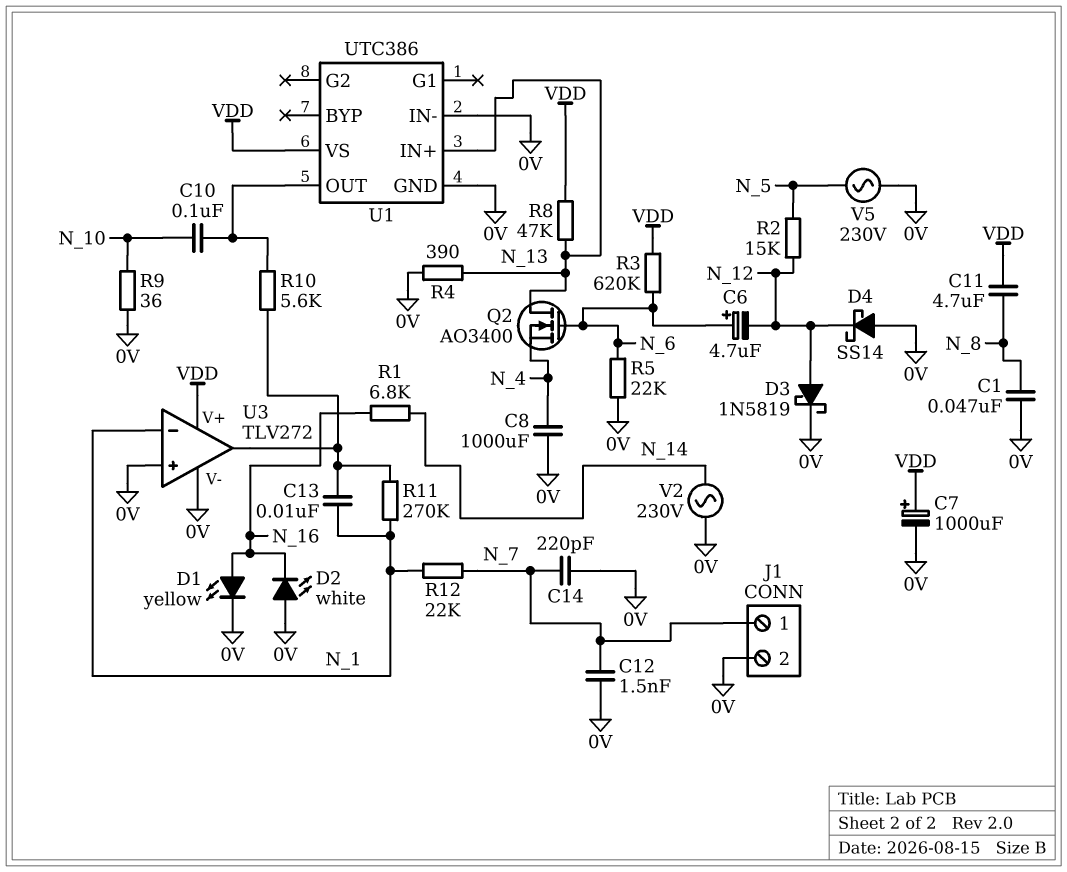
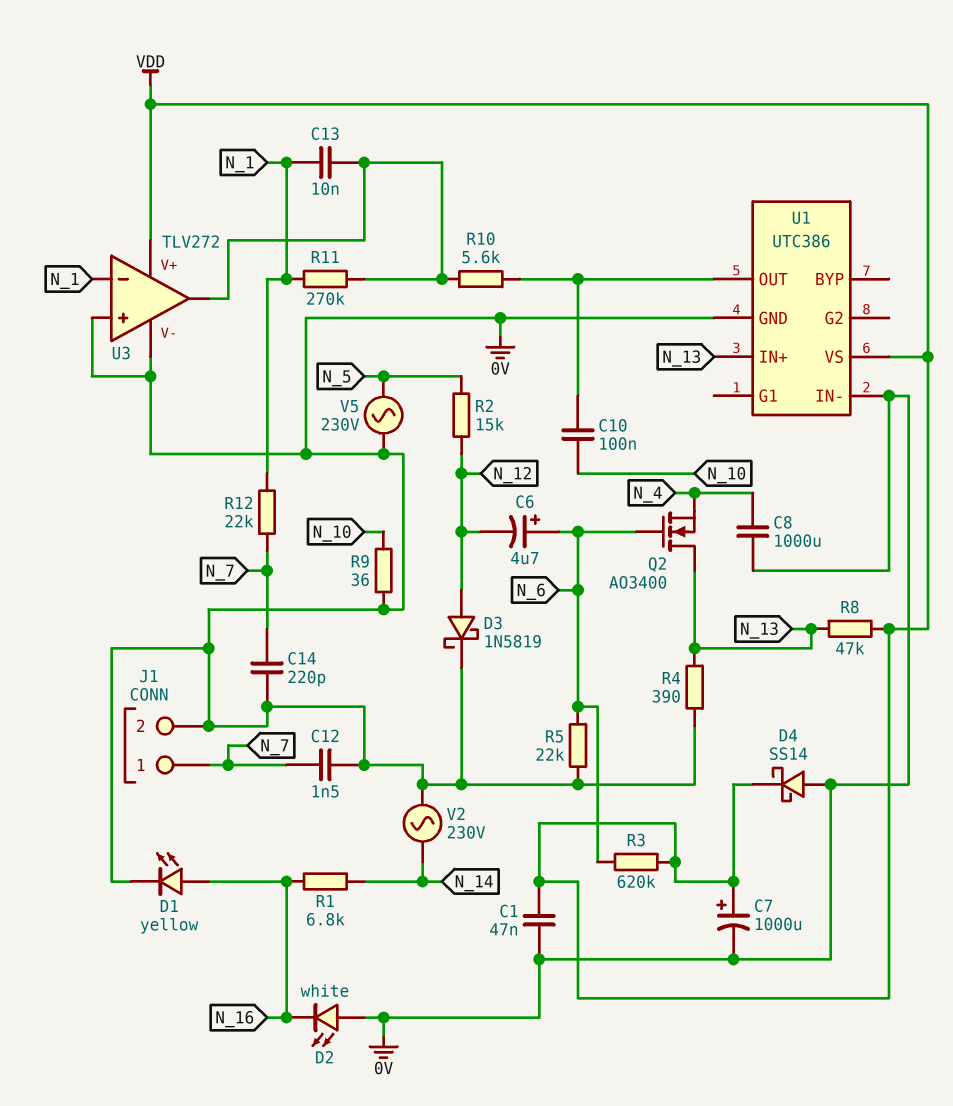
C1: 47nF (0V, N_8) -> 47nF (0V, VDD)
C11: 4.7uF (N_8, VDD) -> none
D4: schottky SS14 (A 0V, K N_12) -> schottky SS14 (A 0V, K VDD)

